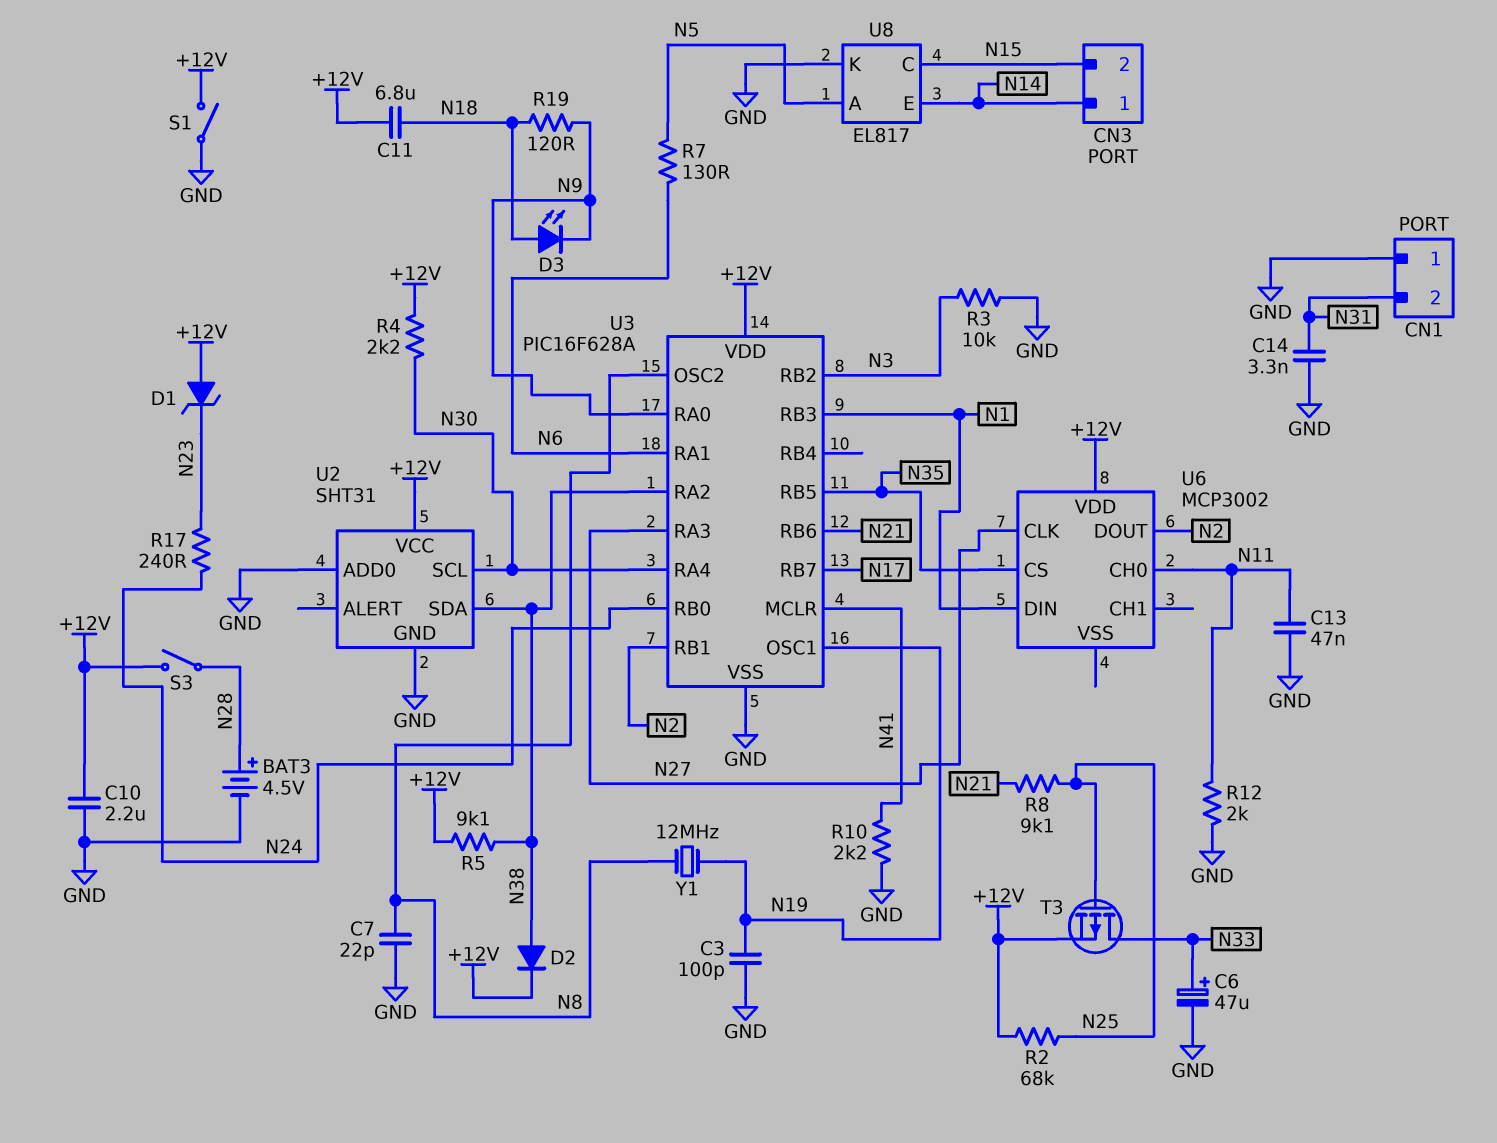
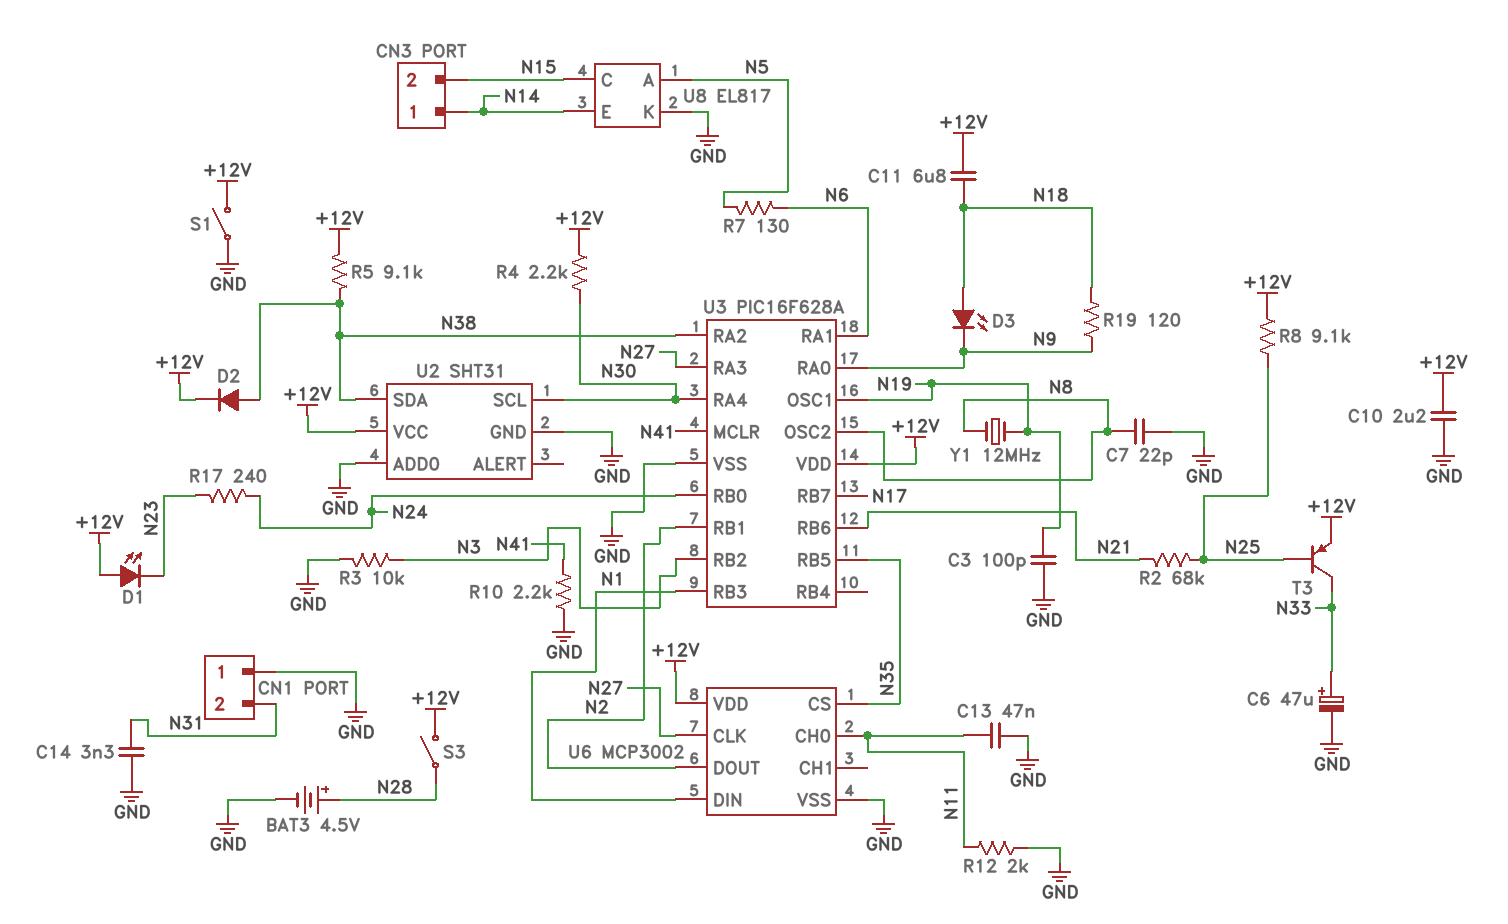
D1: zener (A +12V, K N23) -> LED (A +12V, K N23)
R2: 68k (+12V, N25) -> 68k (N21, N25)
R8: 9.1k (N21, N25) -> 9.1k (+12V, N25)
T3: PMOS (G N25, D N33, S +12V) -> PNP (B N25, C N33, E +12V)
U6 pin VSS: none -> GND

